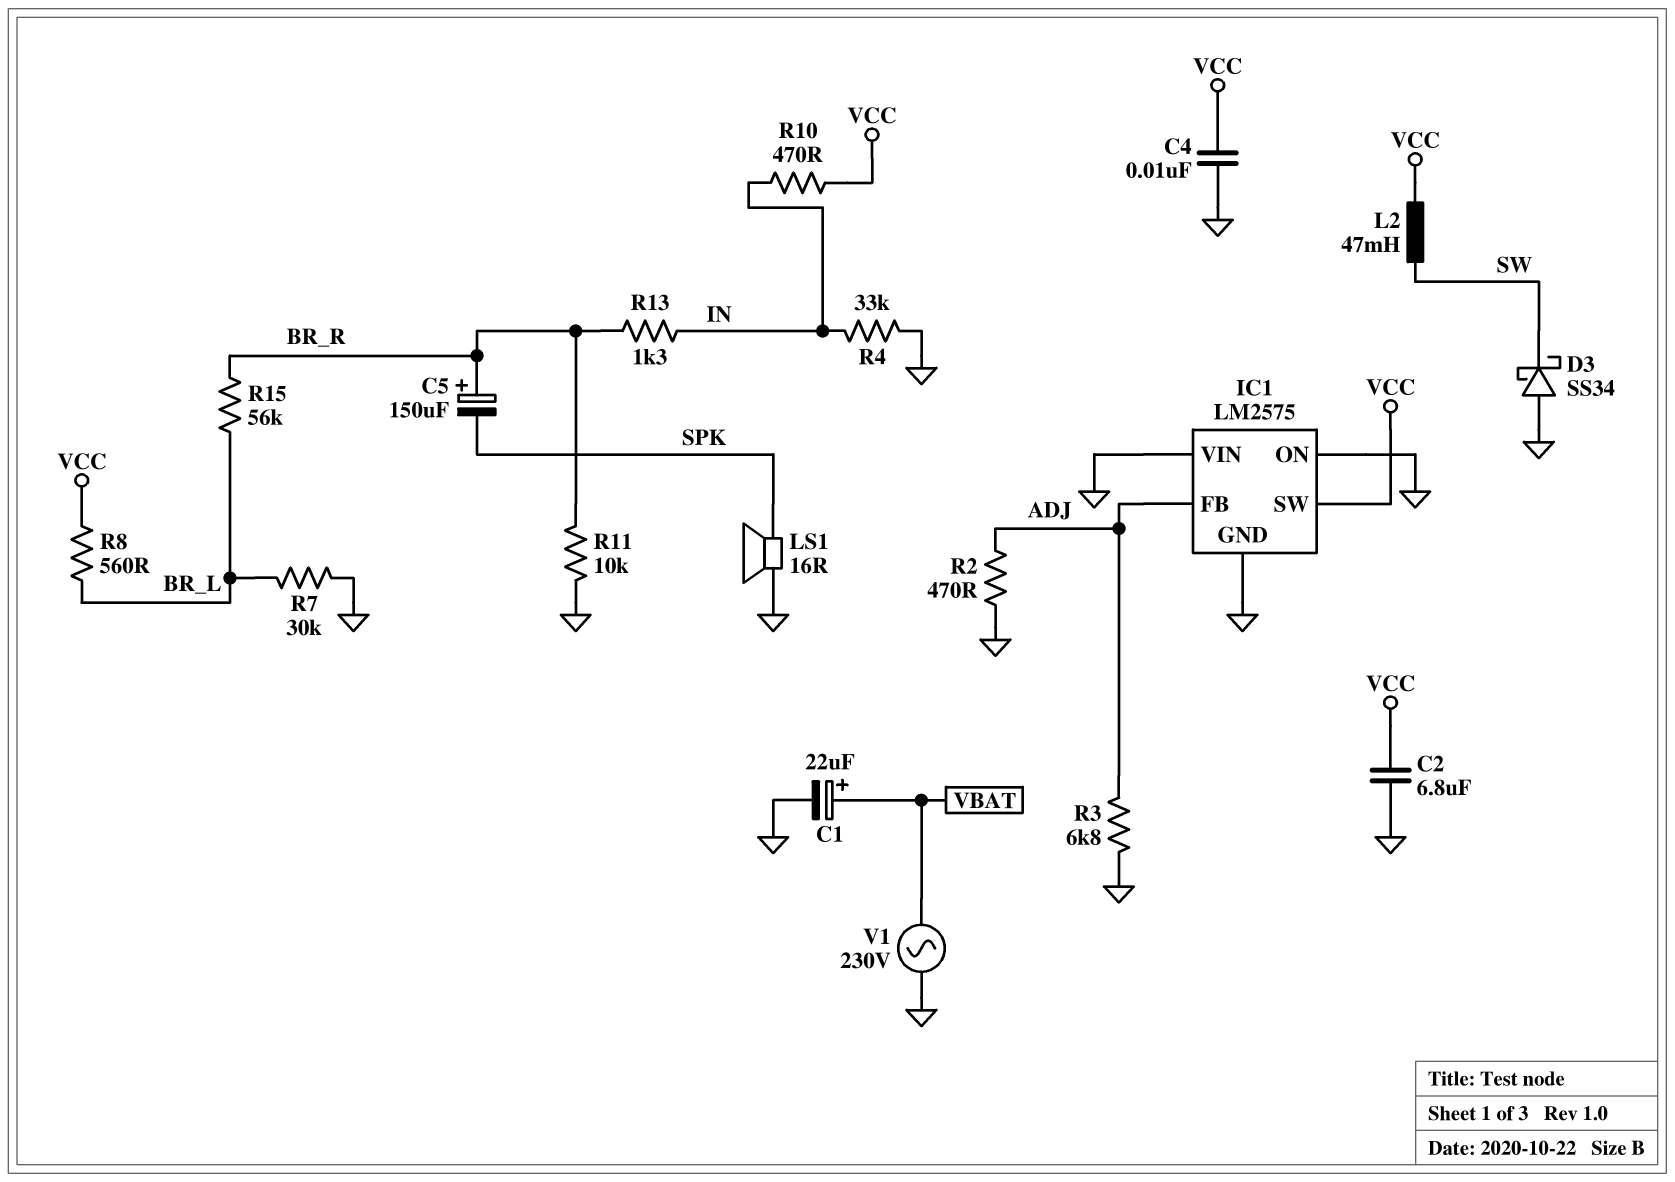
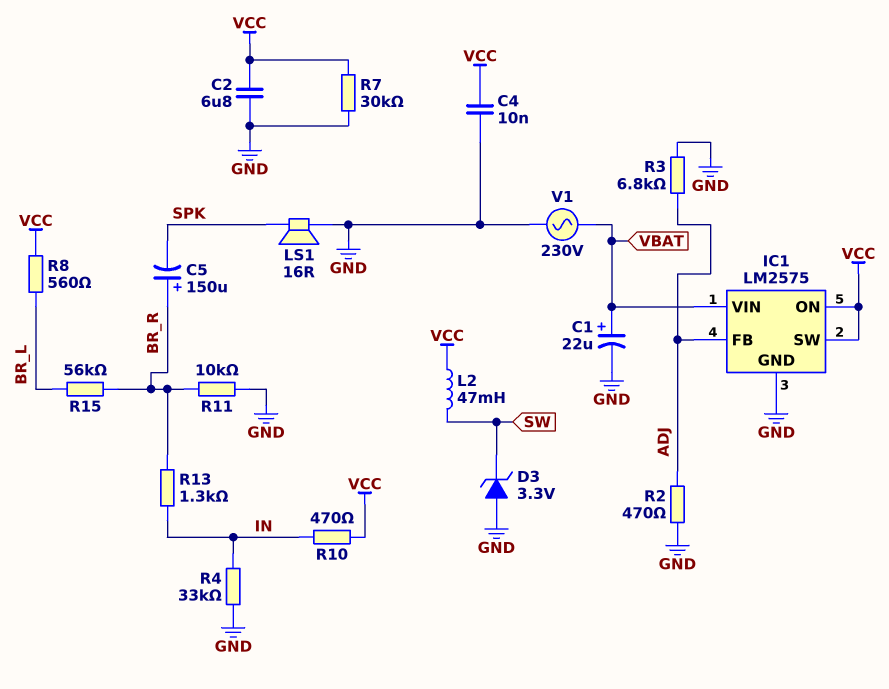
D3: schottky SS34 (A GND, K SW) -> zener 3.3V (A GND, K SW)
IC1 pin ON: GND -> VCC
IC1 pin VIN: GND -> VBAT
R7: 30k (BR_L, GND) -> 30k (GND, VCC)

